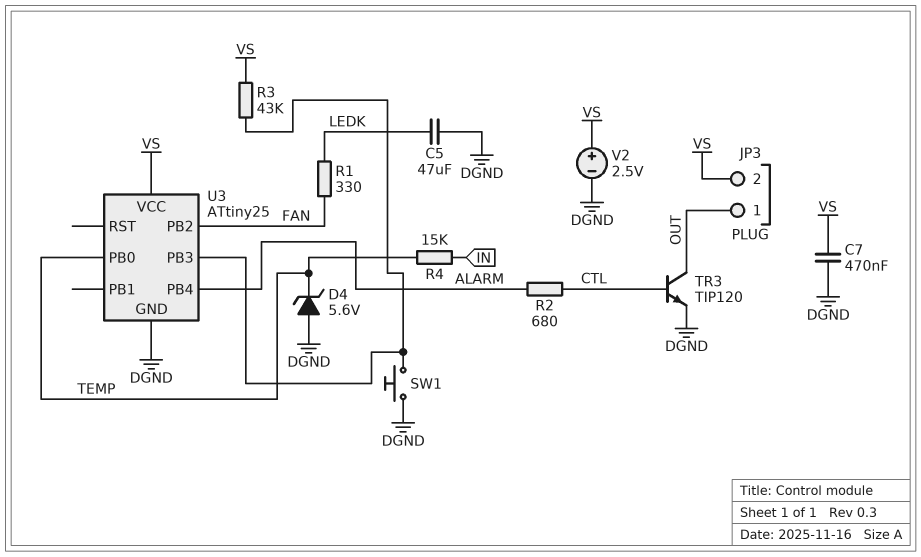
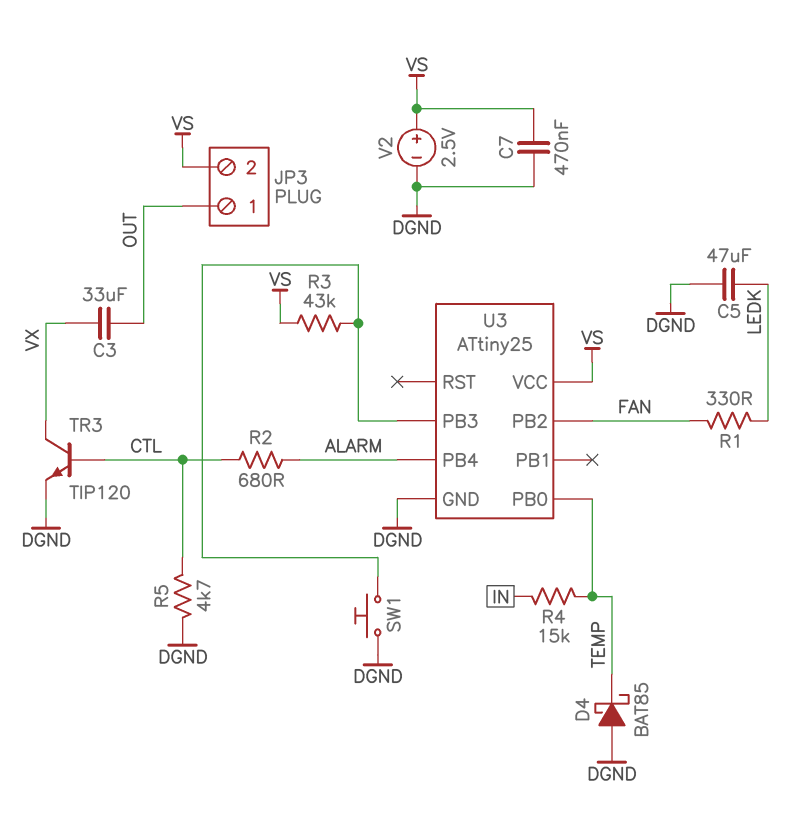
C3: none -> 33uF (OUT, VX)
D4: zener 5.6V (A DGND, K TEMP) -> schottky BAT85 (A DGND, K TEMP)
R5: none -> 4.7k (CTL, DGND)
TR3: NPN TIP120 (B CTL, C OUT, E DGND) -> NPN TIP120 (B CTL, C VX, E DGND)

